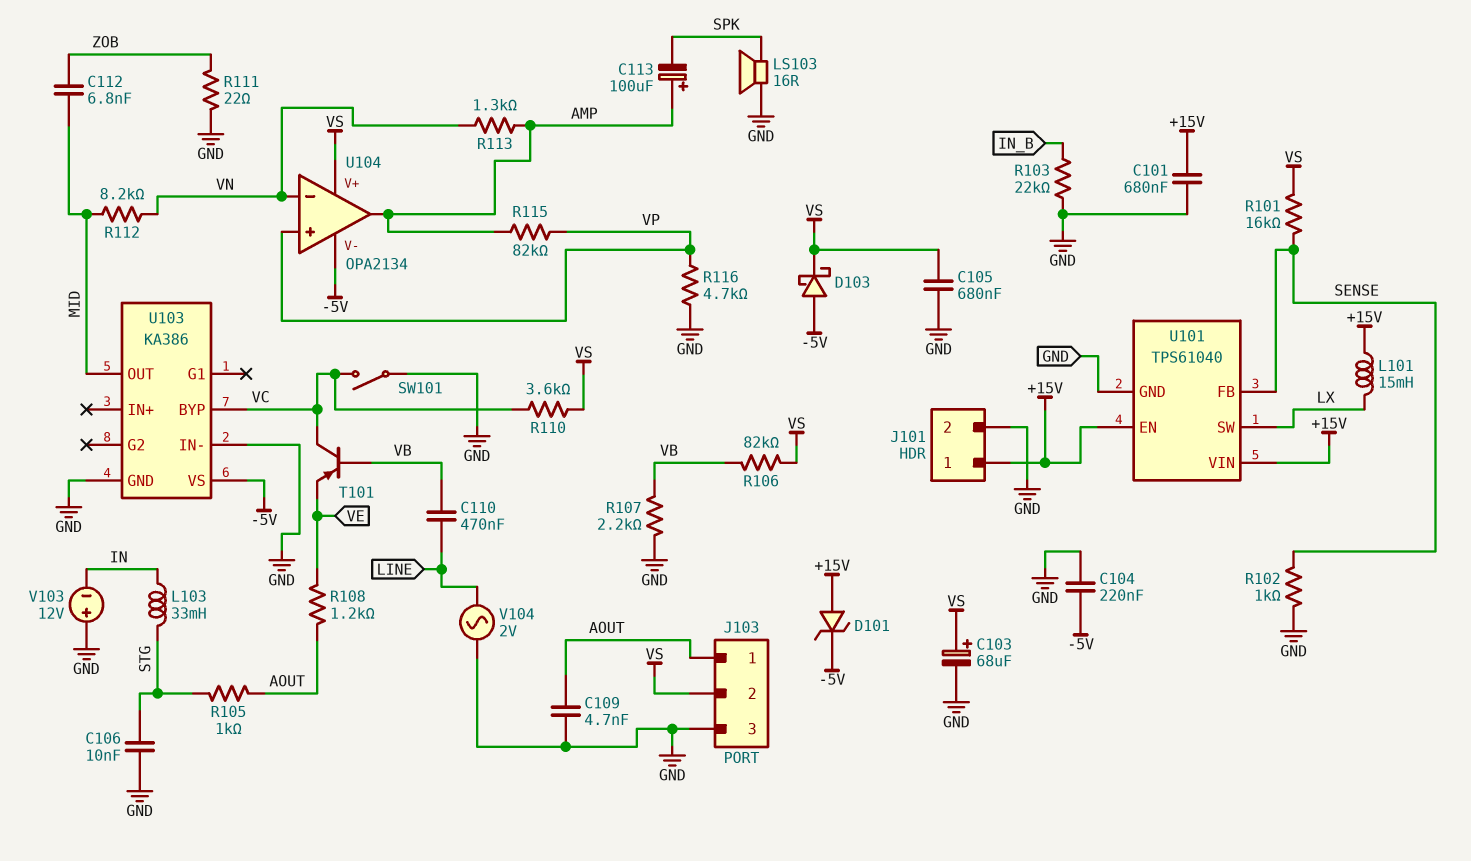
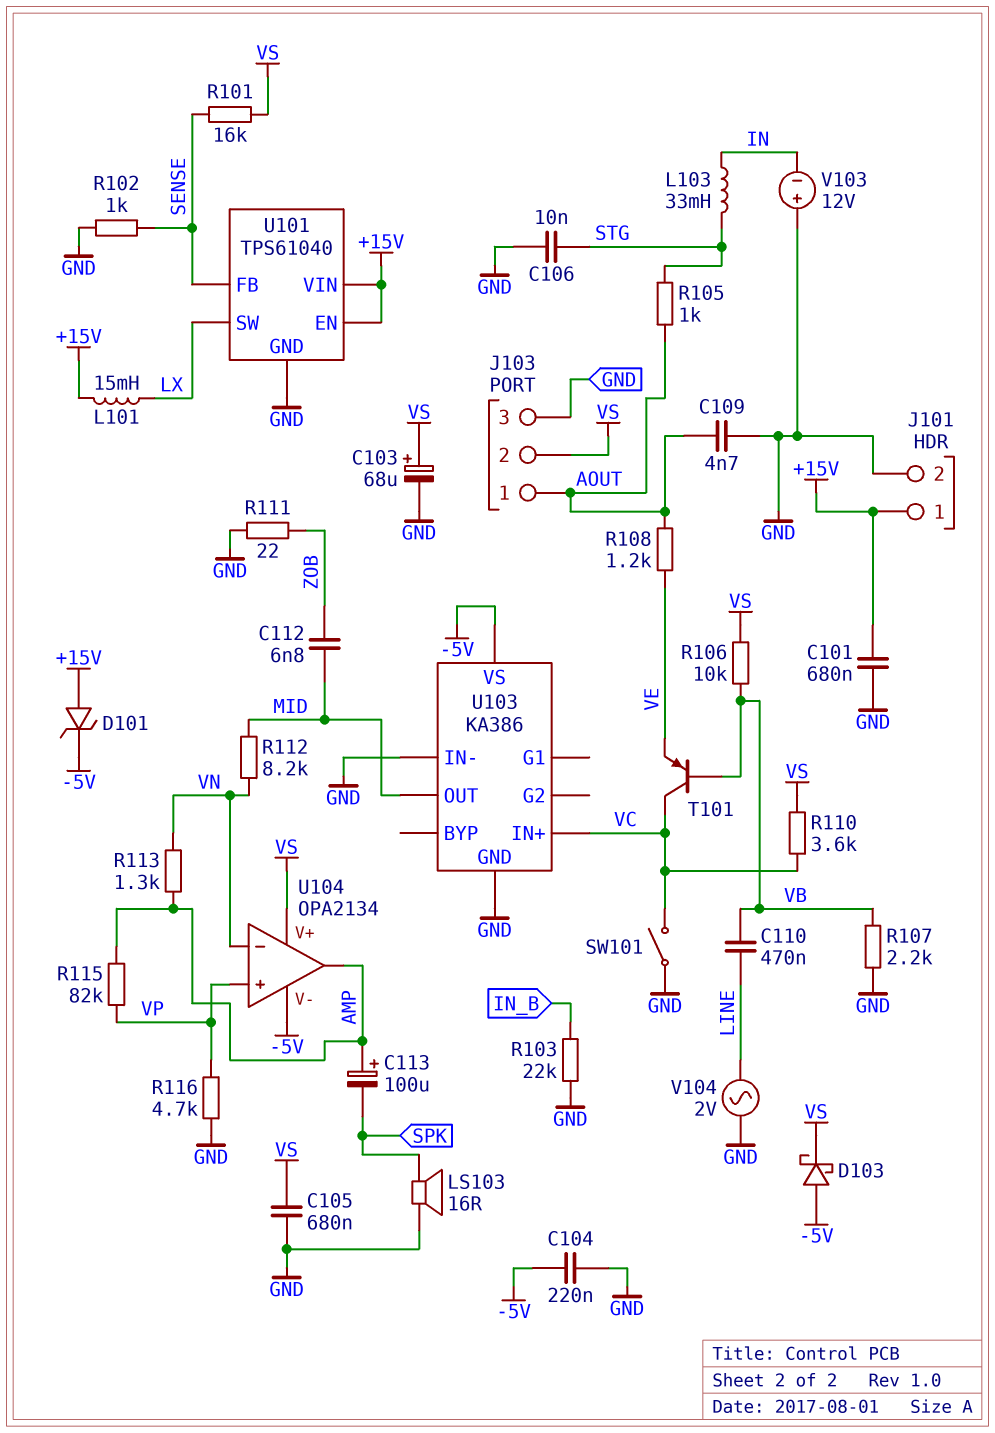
R106: 82k (VB, VS) -> 10k (VB, VS)
U103 pin BYP: VC -> none
U103 pin IN+: none -> VC

